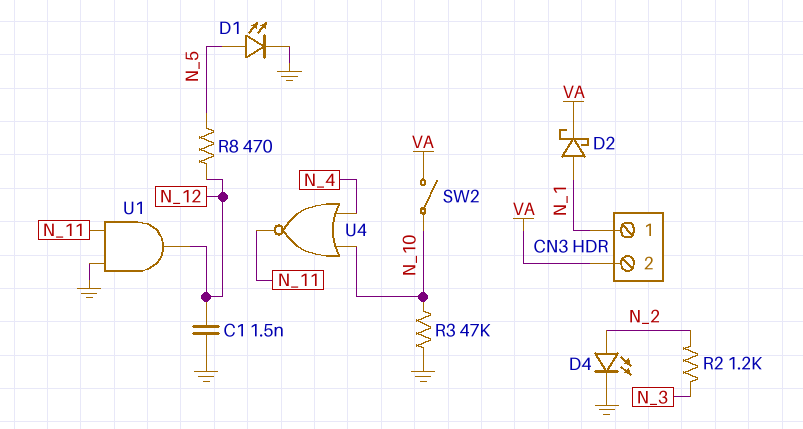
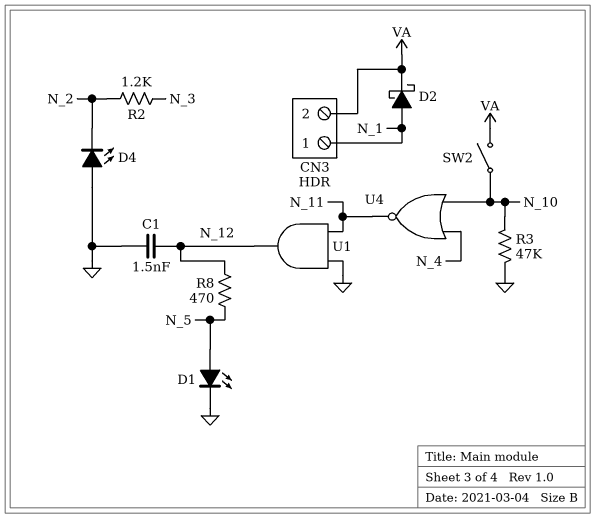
D4: LED (A N_2, K GND) -> LED (A GND, K N_2)

